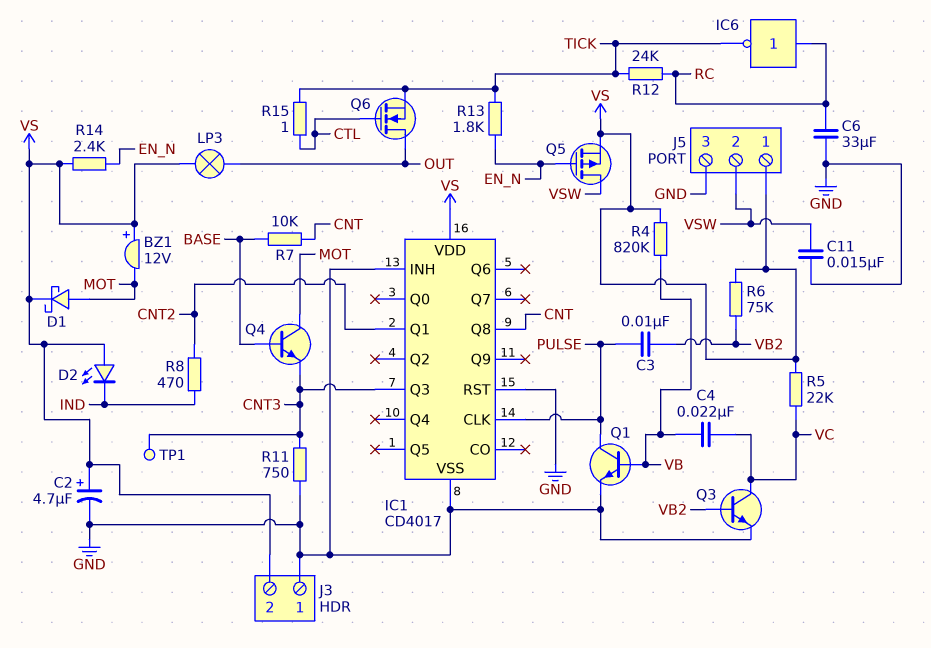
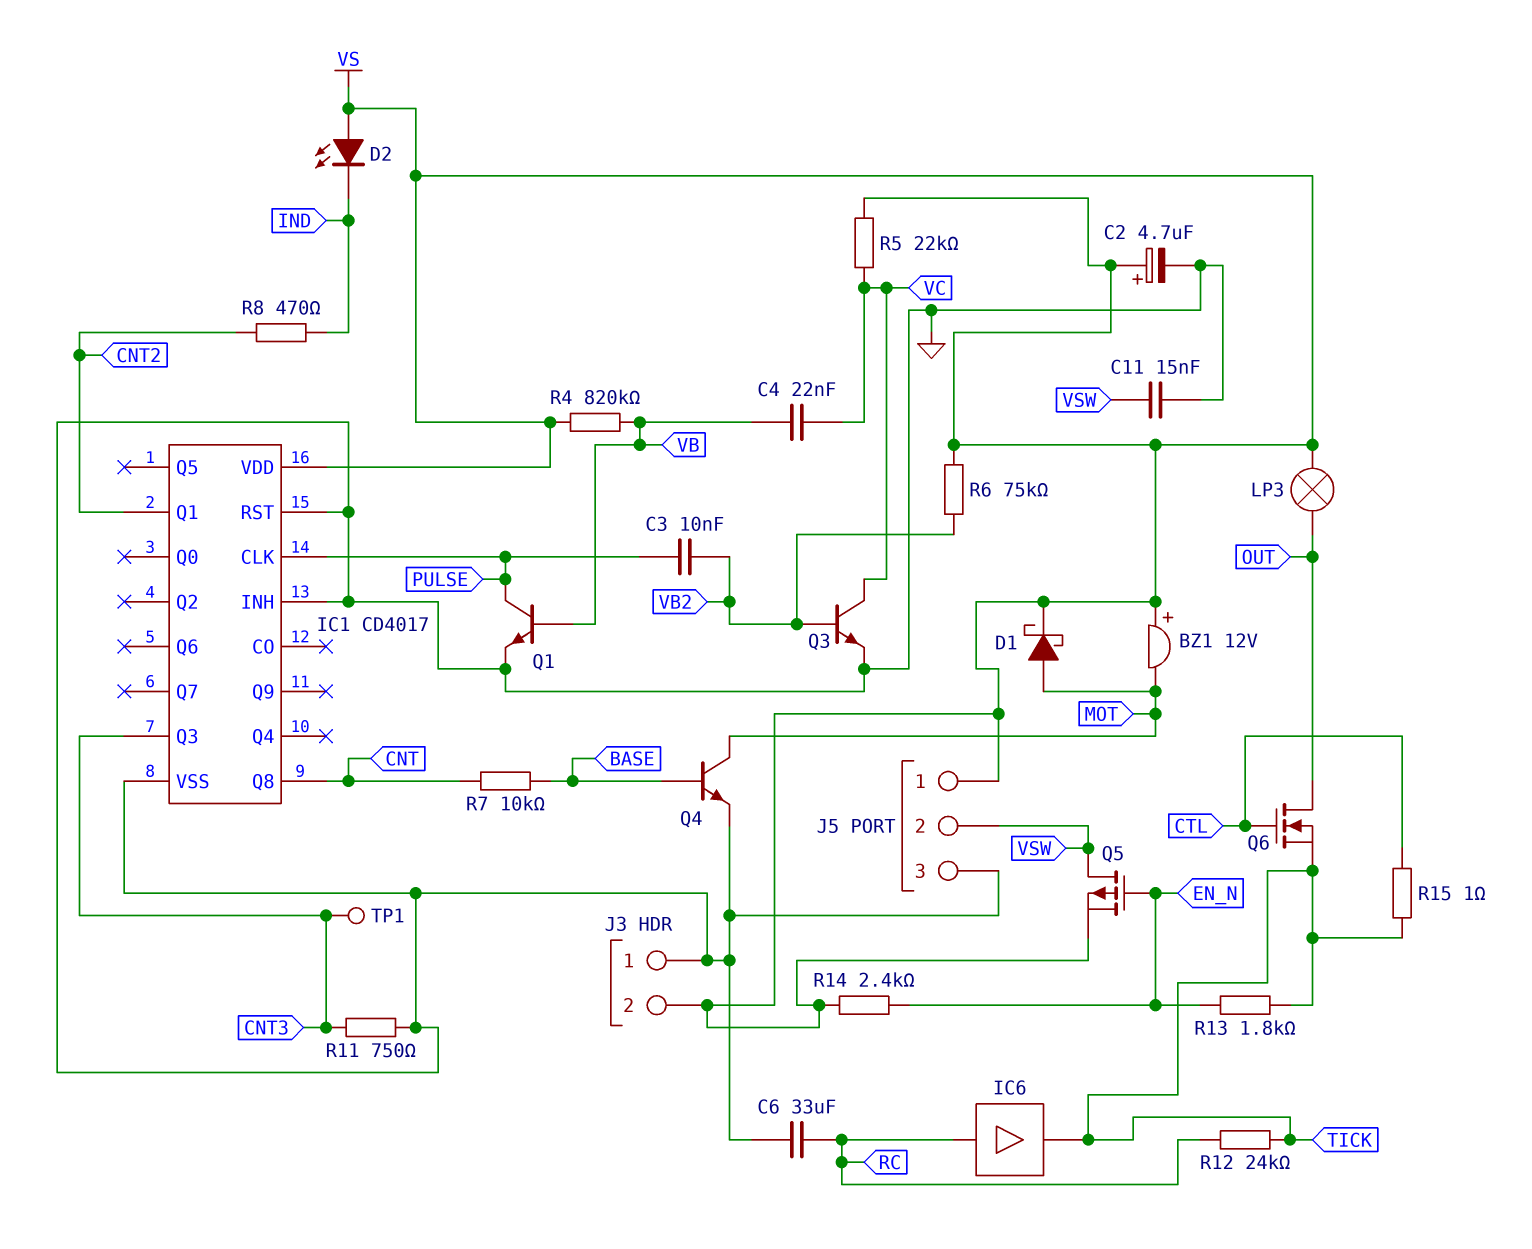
IC6: NOT (in RC, out TICK) -> buffer (in RC, out TICK)
Q4: NPN (B BASE, C MOT, E CNT3) -> NPN (B BASE, C MOT, E GND)

